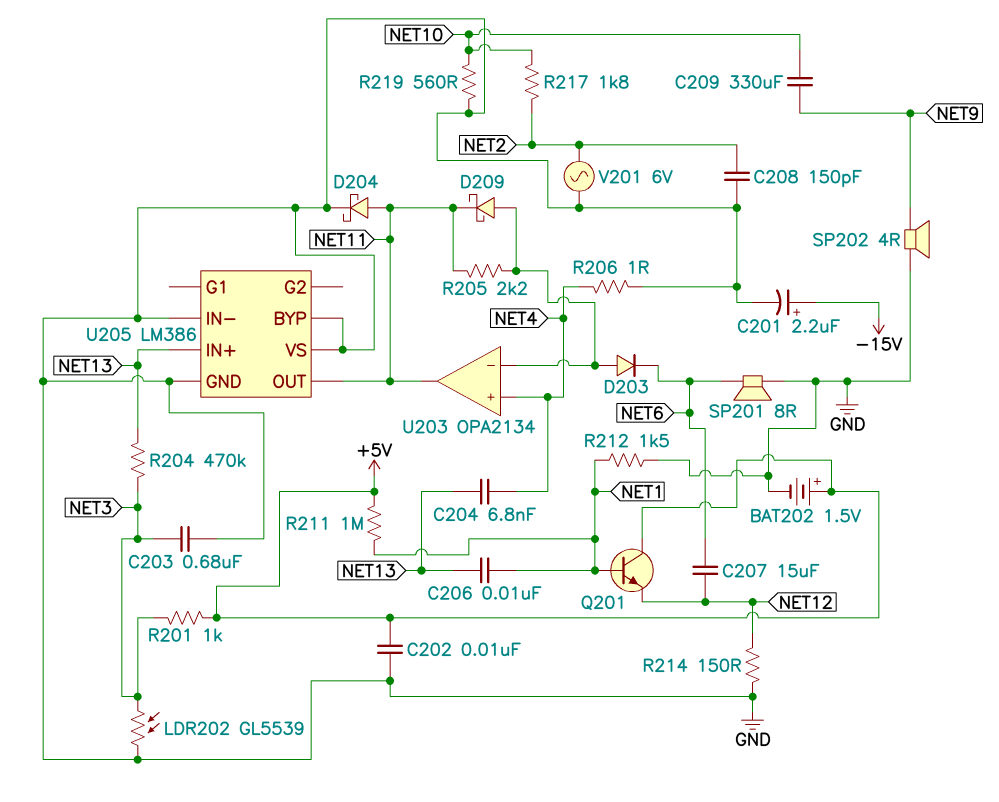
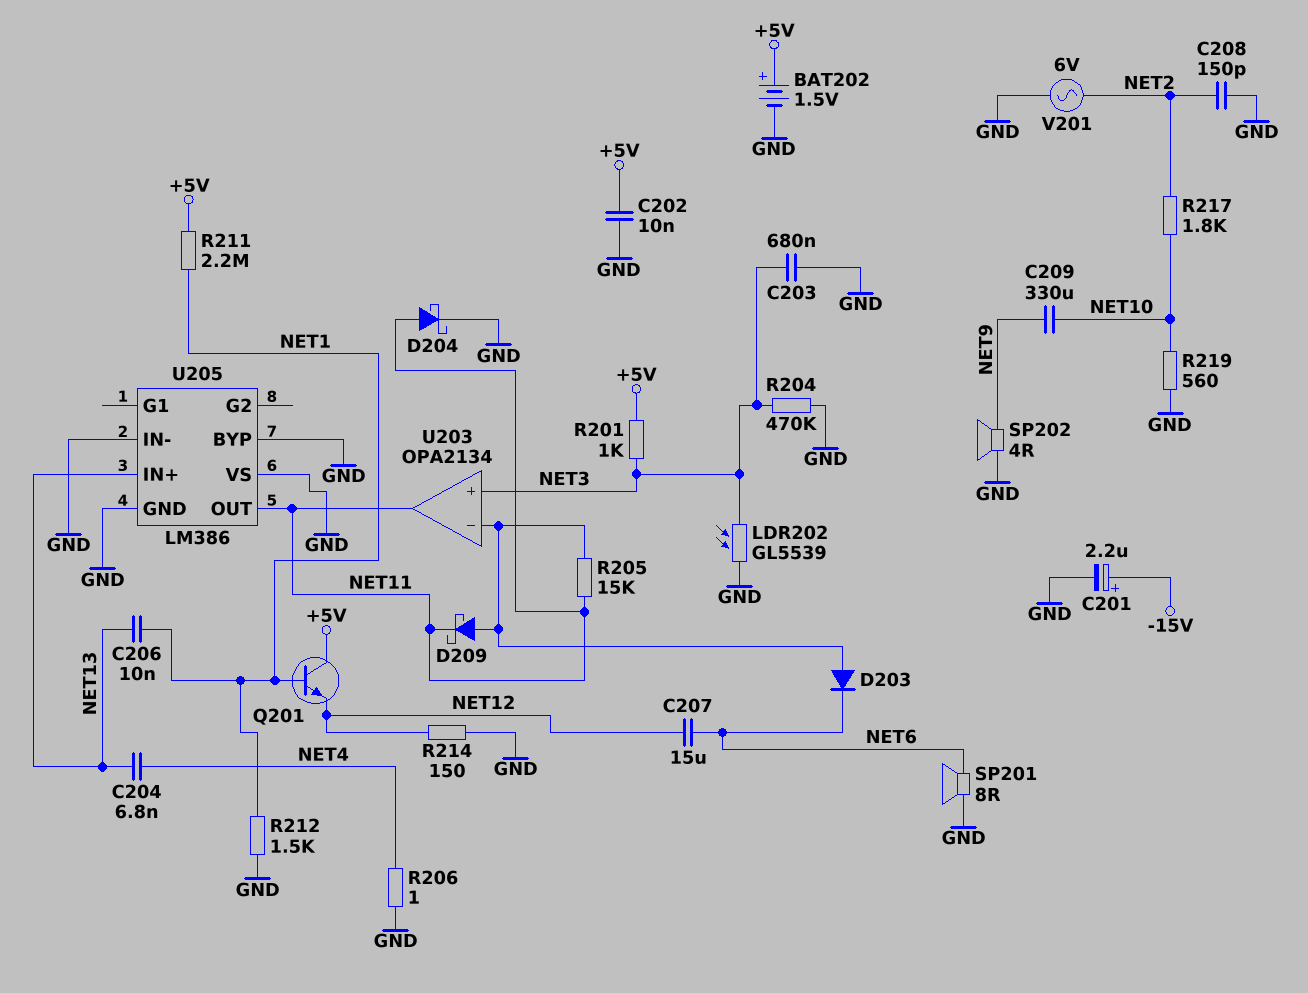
R204: 470k (NET3, NET13) -> 470k (GND, NET3)
R205: 2.2k (NET11, U203/in-) -> 15k (NET11, U203/in-)
R211: 1M (+5V, NET1) -> 2.2M (+5V, NET1)
U203 pin in+: NET4 -> NET3

